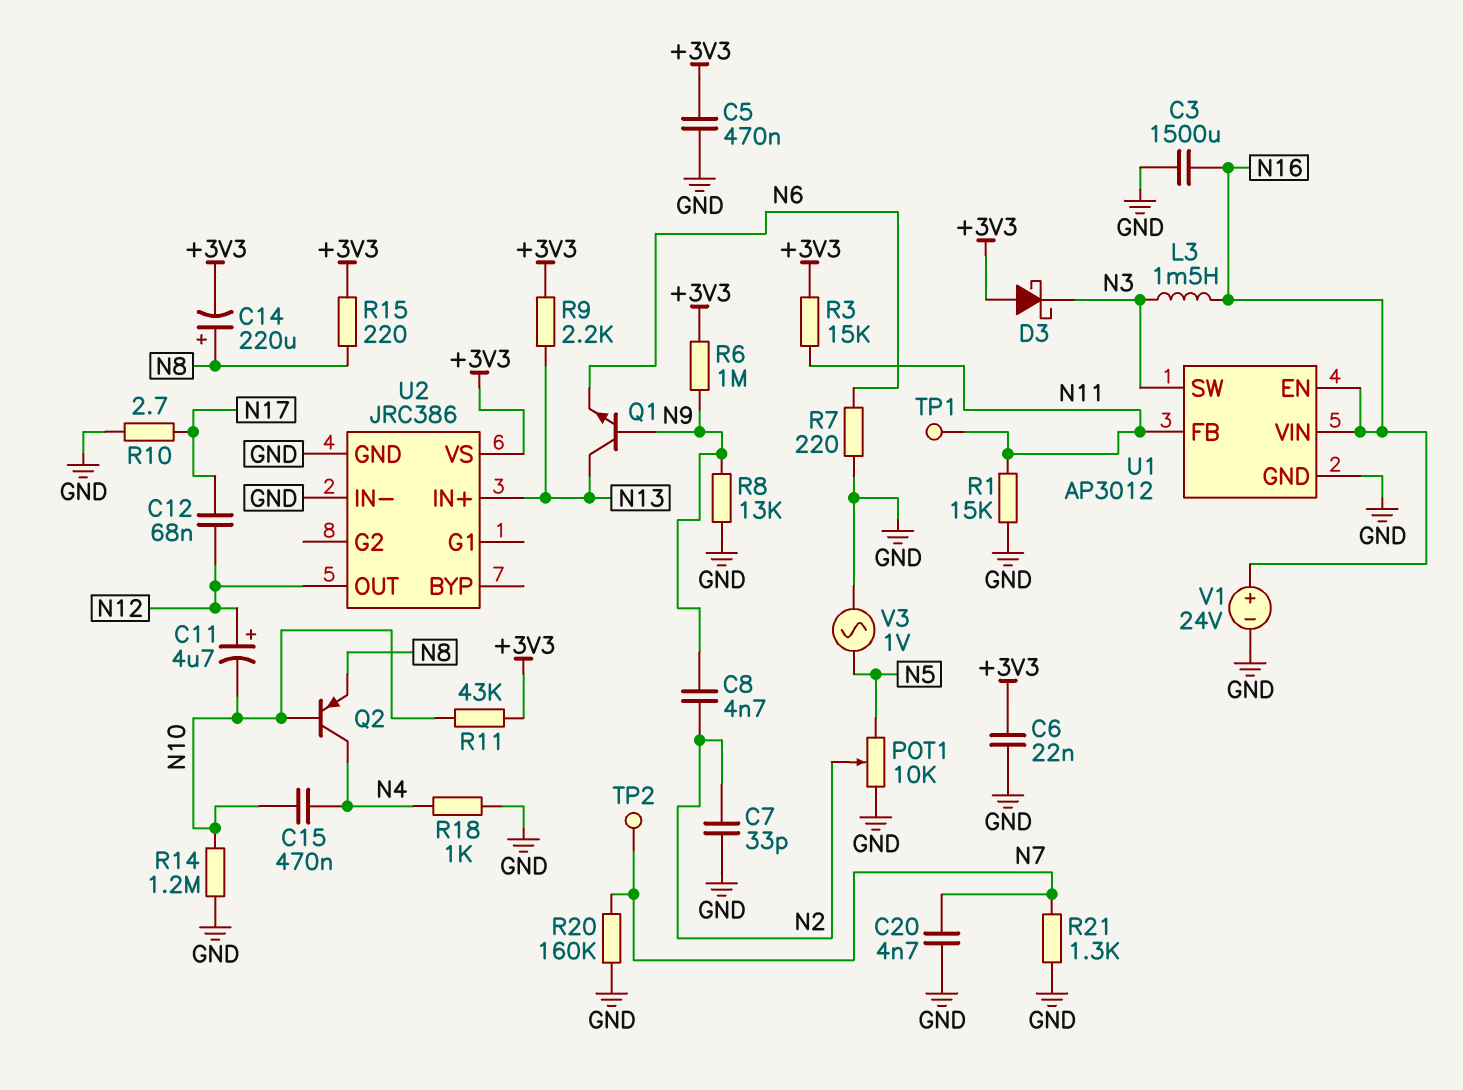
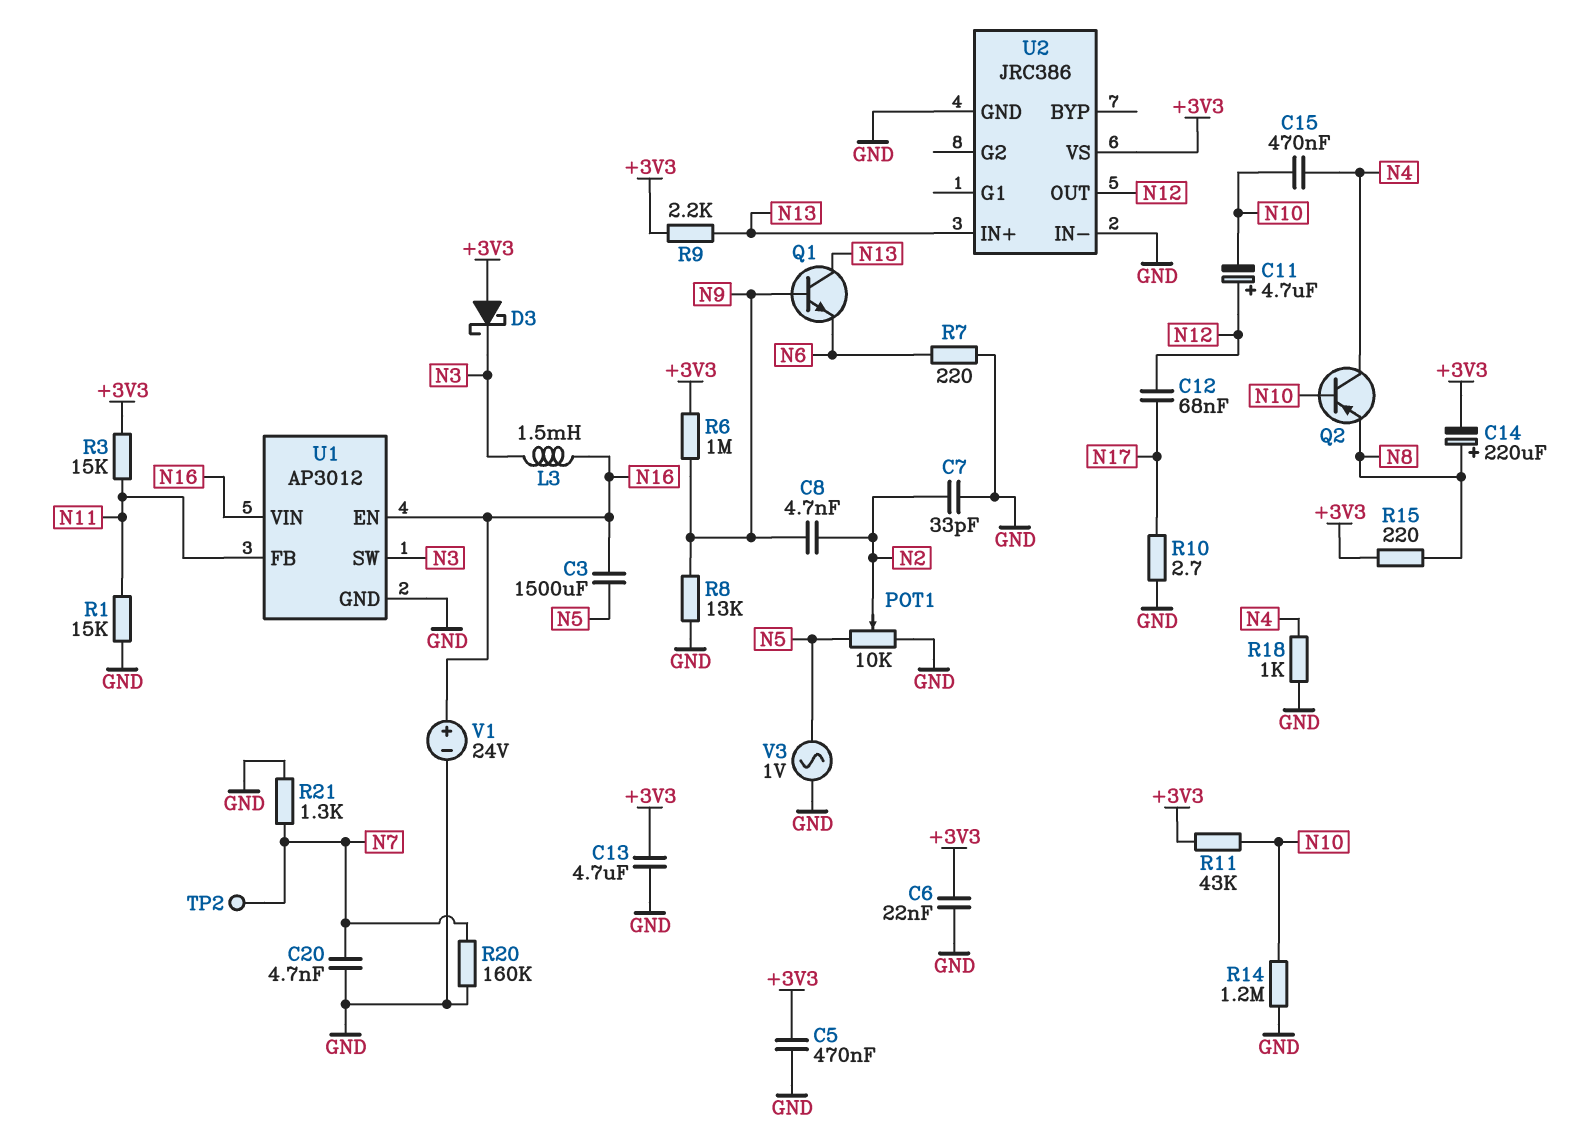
C3: 1500uF (GND, N16) -> 1500uF (N5, N16)
C13: none -> 4.7uF (+3V3, GND)
TP1: test point (N11) -> none

